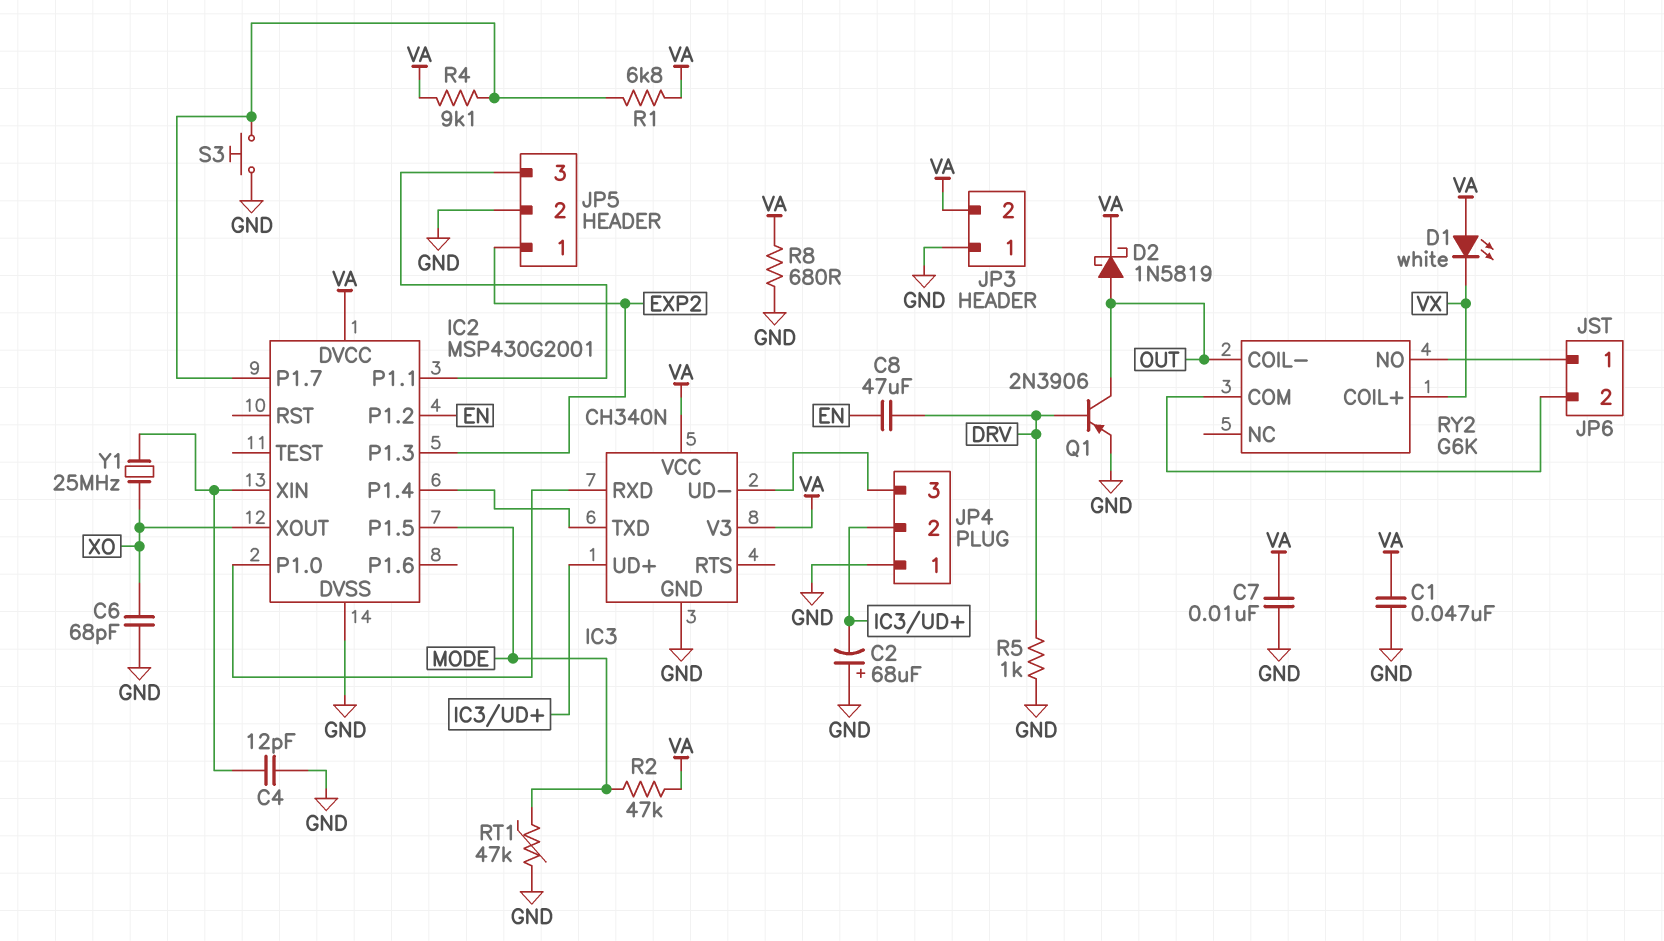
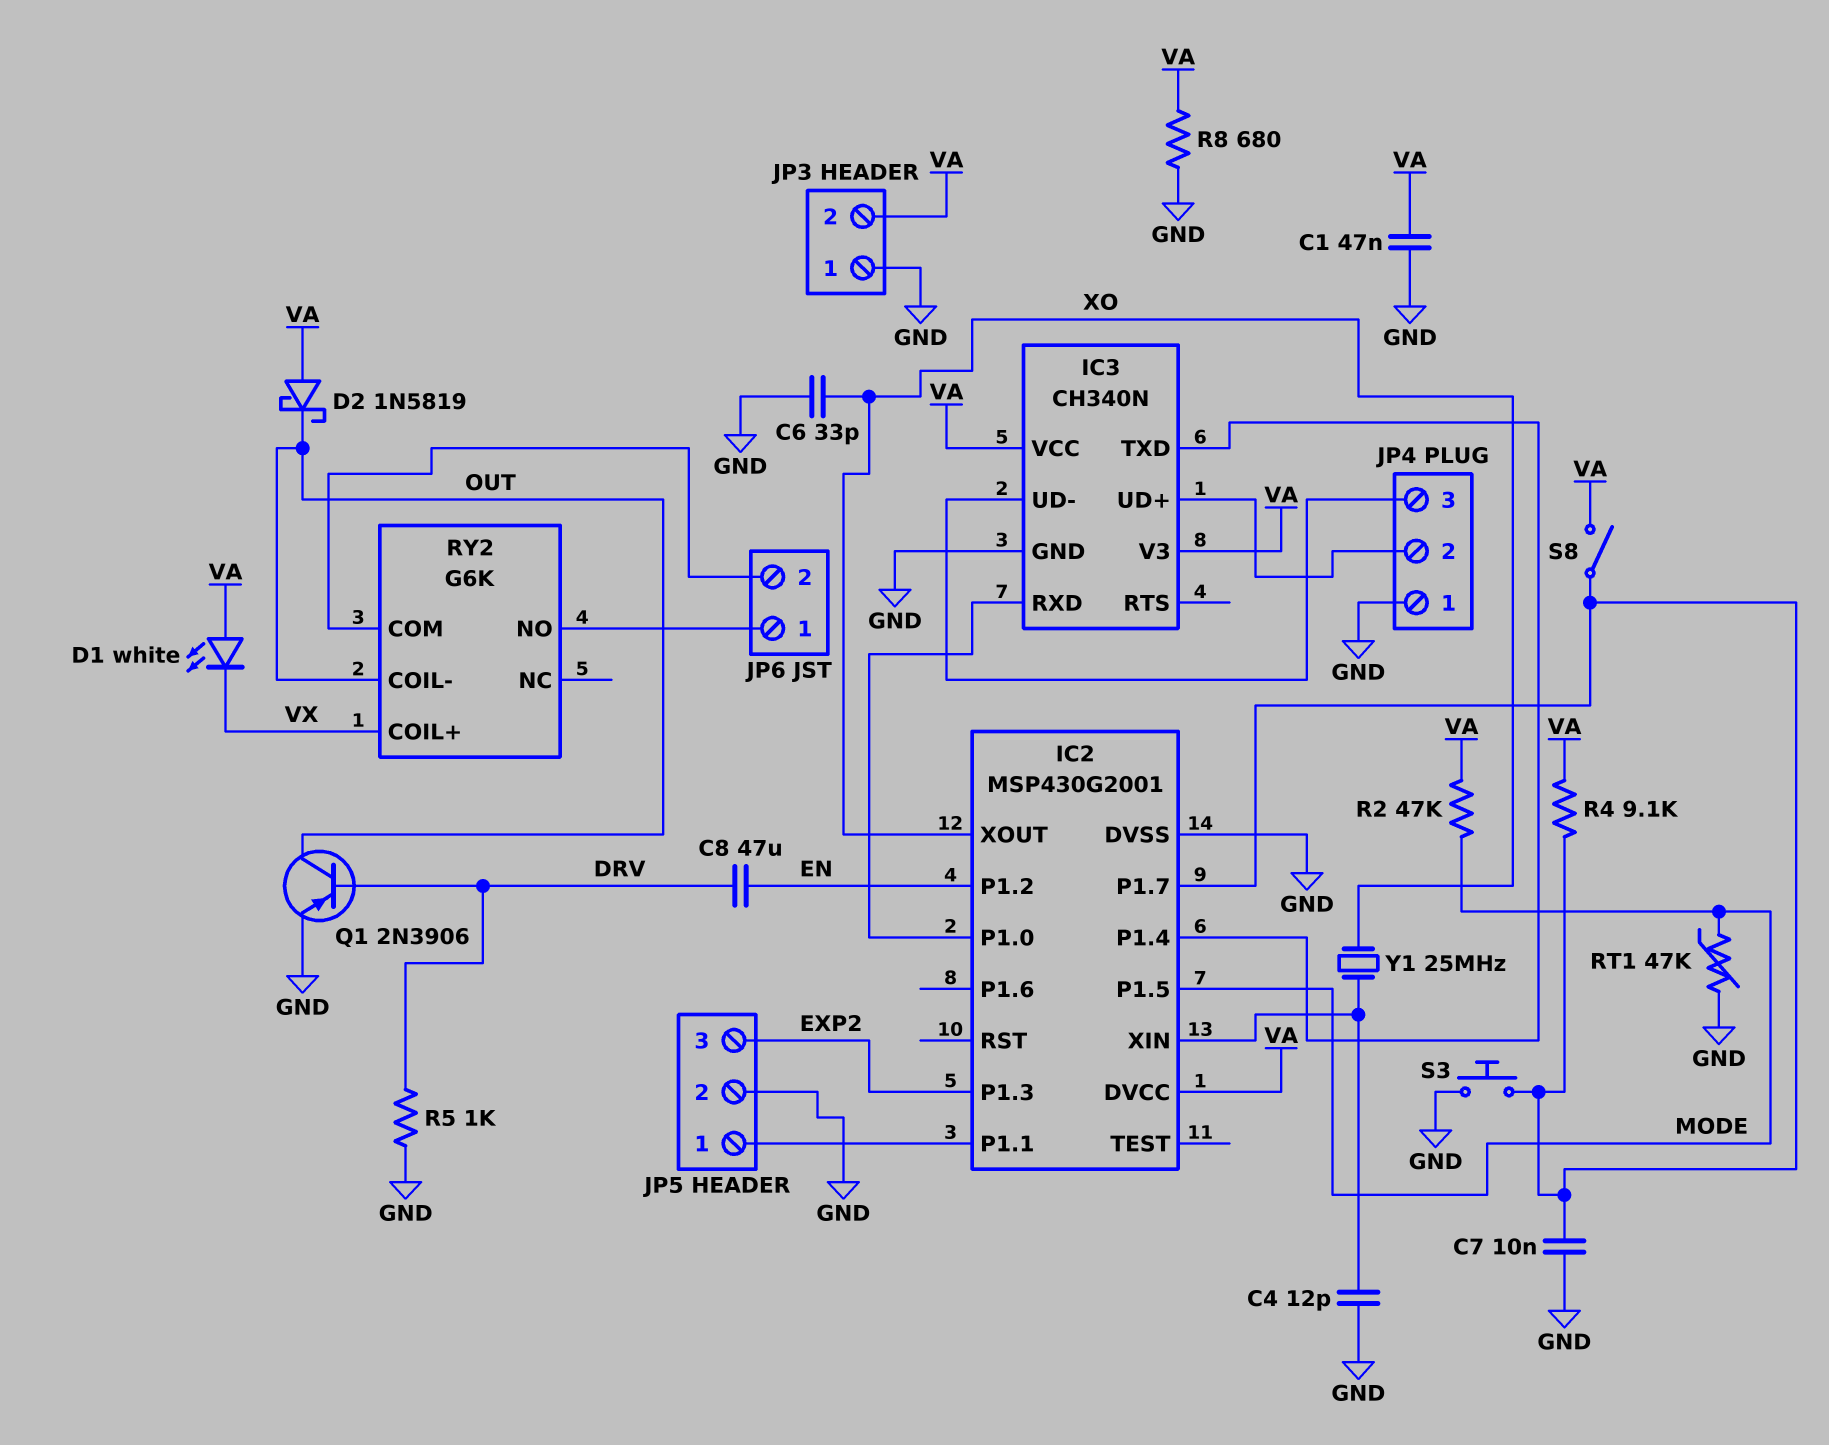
C2: 68uF (plus GND, minus IC3/UD+) -> none
C6: 68pF (GND, XO) -> 33pF (GND, XO)
C7: 10nF (GND, VA) -> 10nF (GND, IC2/P1.7)
D2: schottky 1N5819 (A OUT, K VA) -> schottky 1N5819 (A VA, K OUT)
JP5 pin 1: EXP2 -> IC2/P1.1
JP5 pin 3: IC2/P1.1 -> EXP2
R1: 6.8k (IC2/P1.7, VA) -> none
S8: none -> switch (IC2/P1.7, VA)

